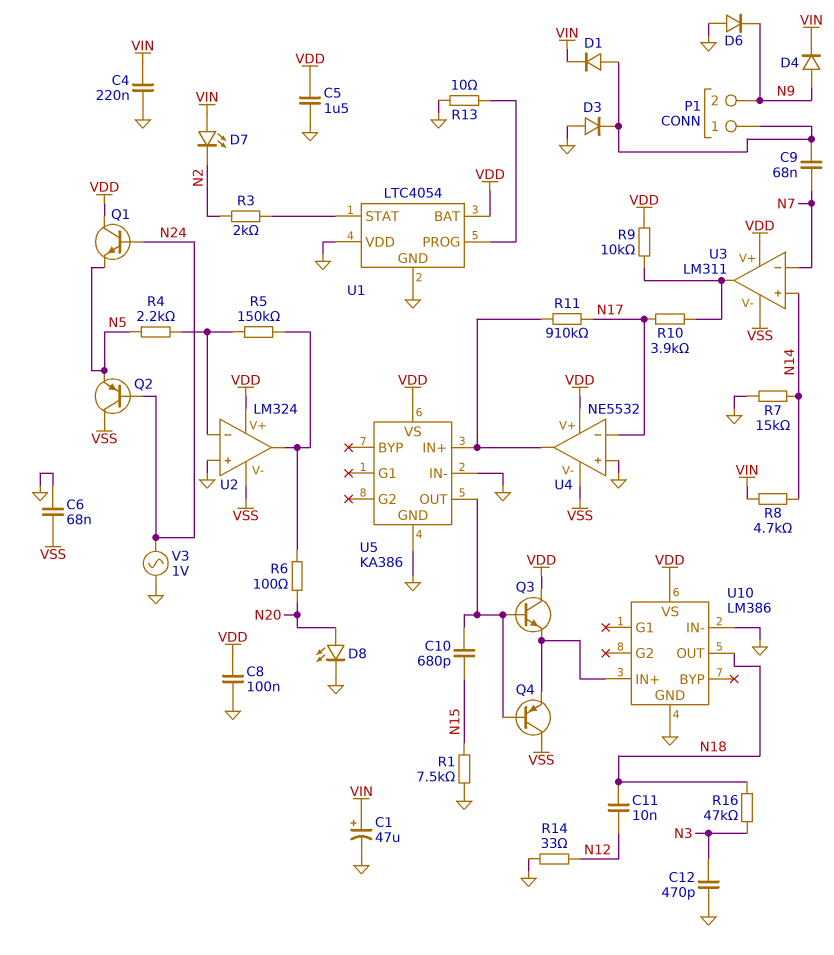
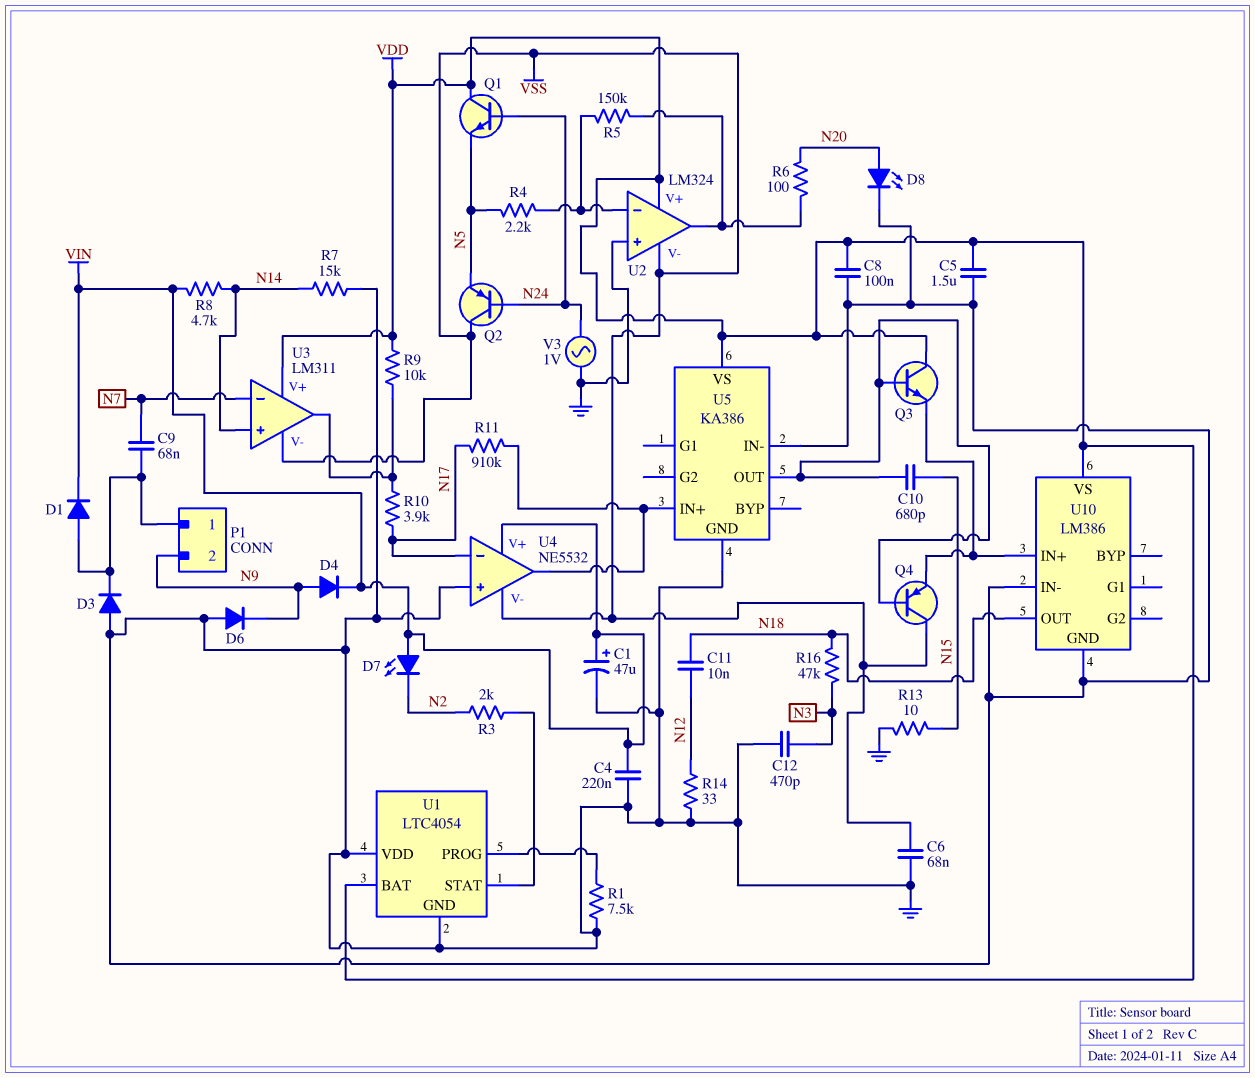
R1: 7.5k (GND, N15) -> 7.5k (GND, U1/PROG)
R13: 10 (GND, U1/PROG) -> 10 (GND, N15)
U4 pin V+: VDD -> VIN

